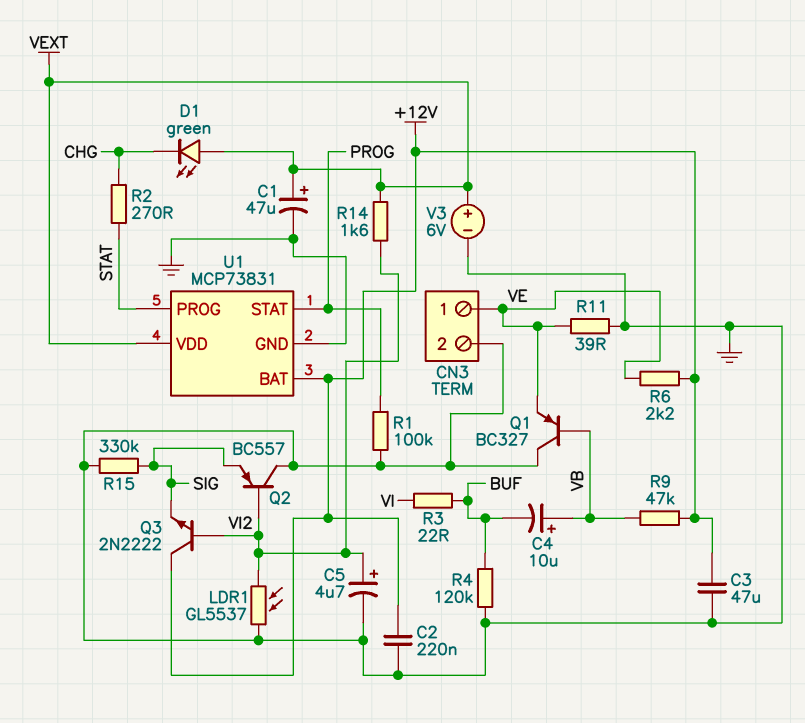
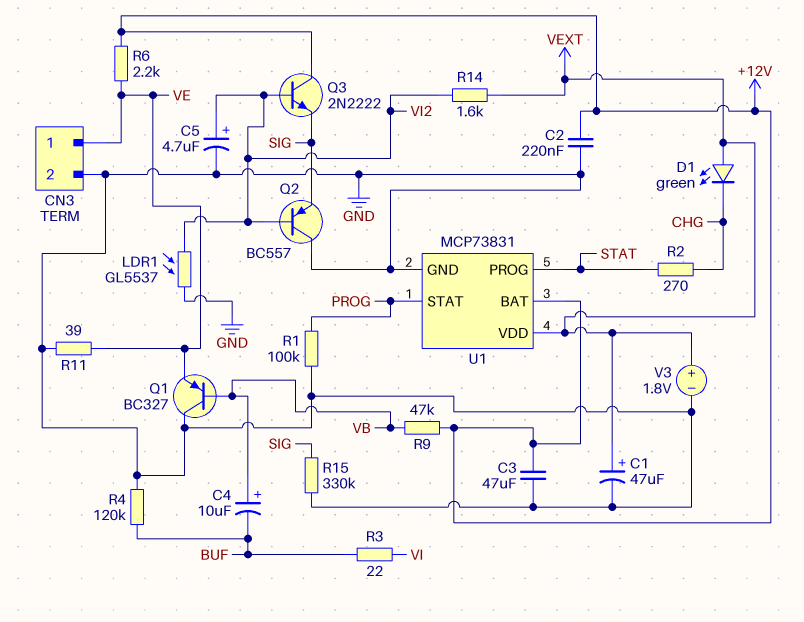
V3: 6V (plus VEXT, minus GND) -> 1.8V (plus VEXT, minus GND)

